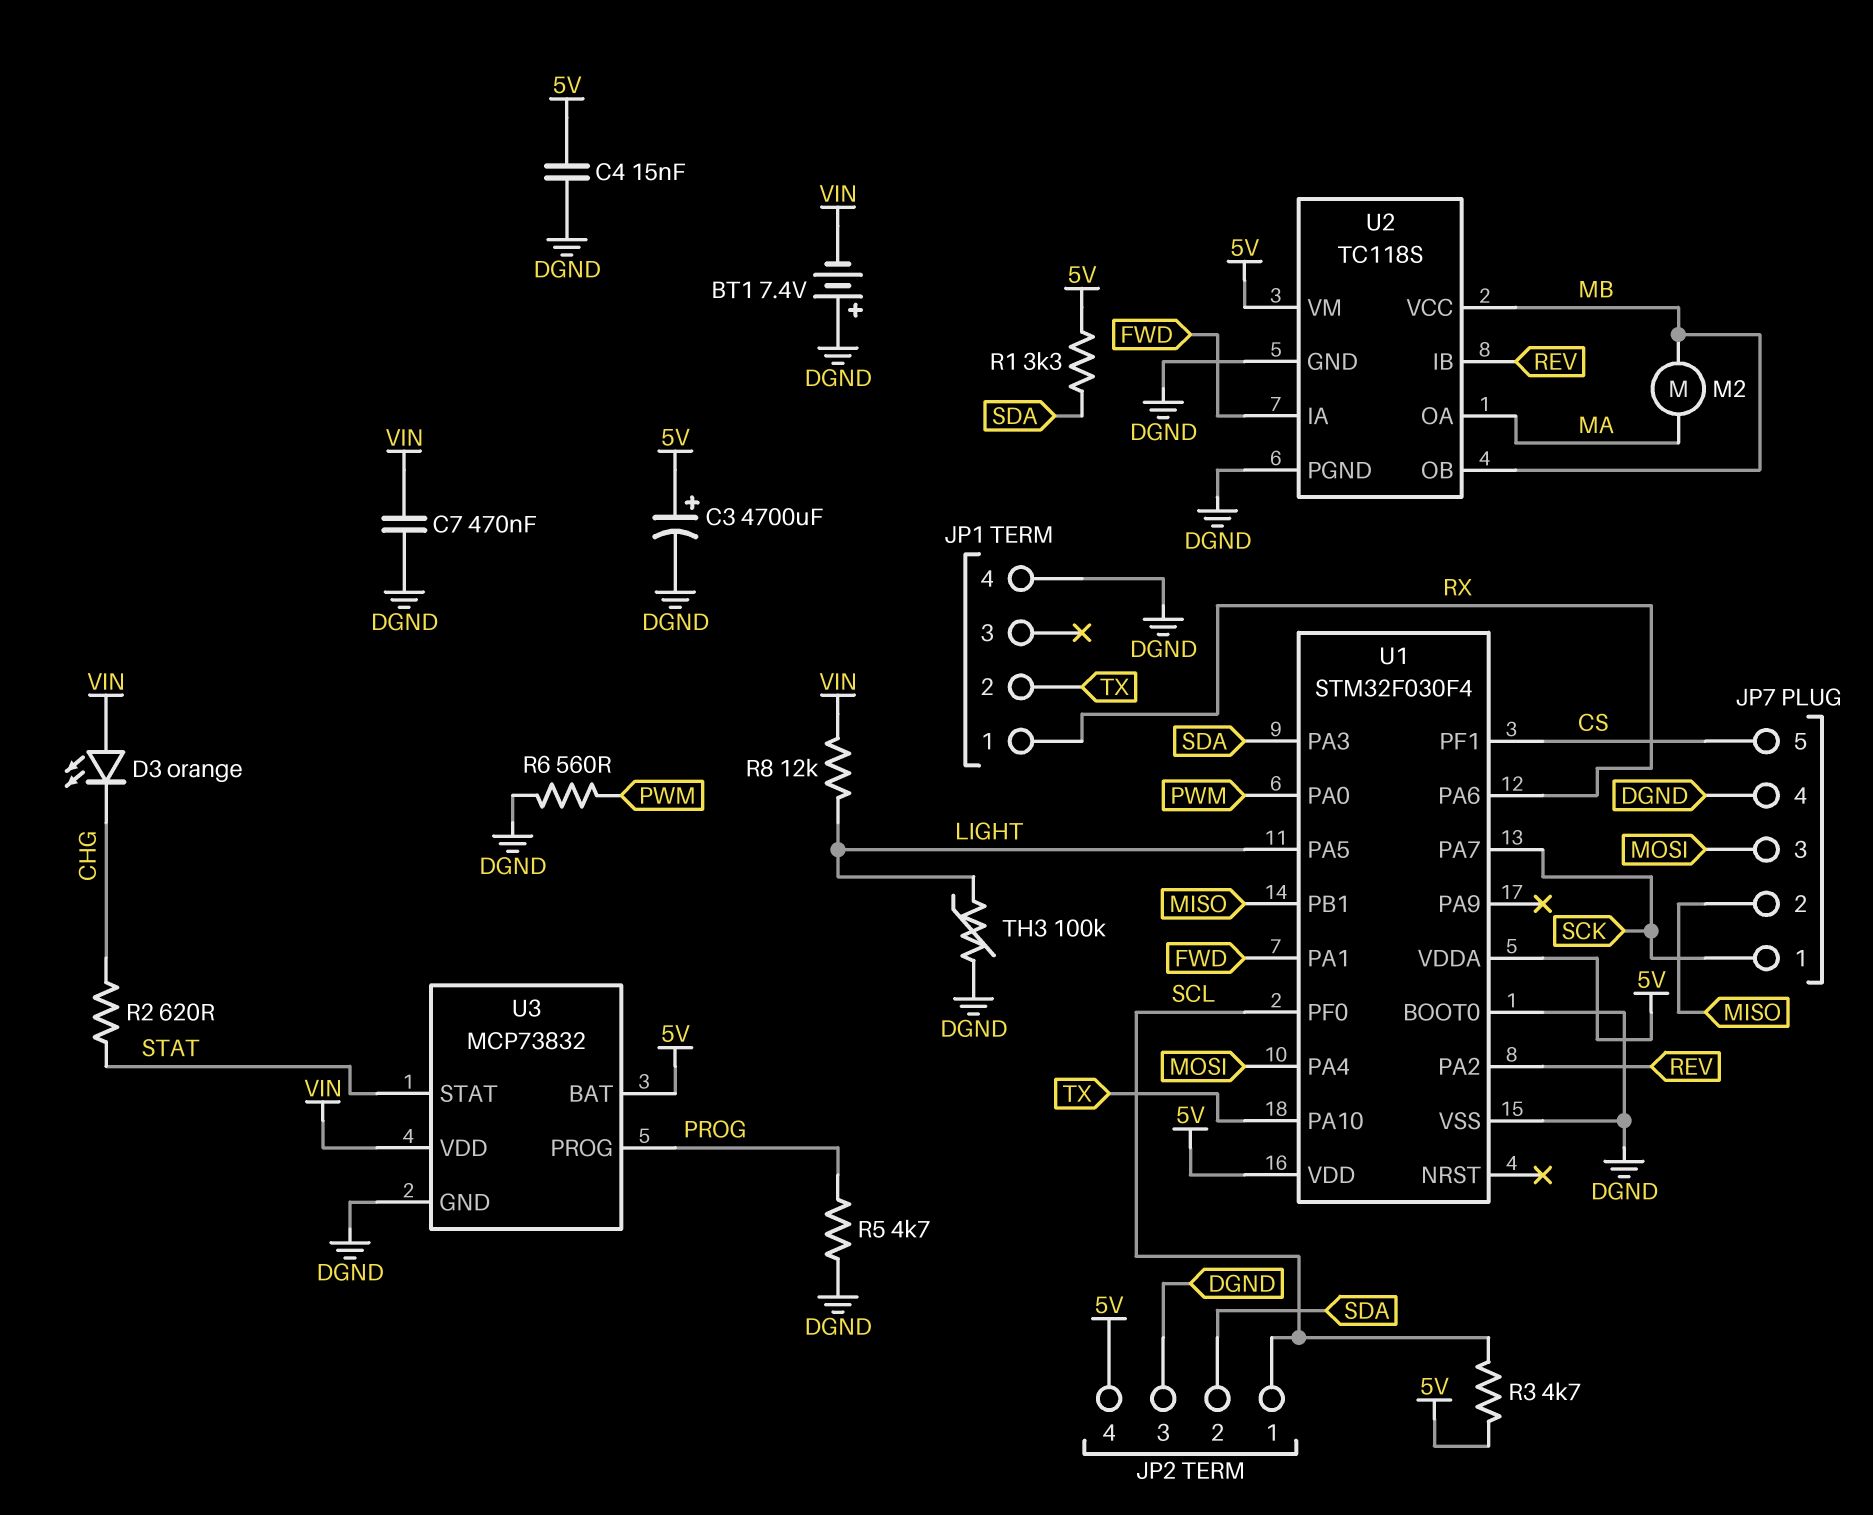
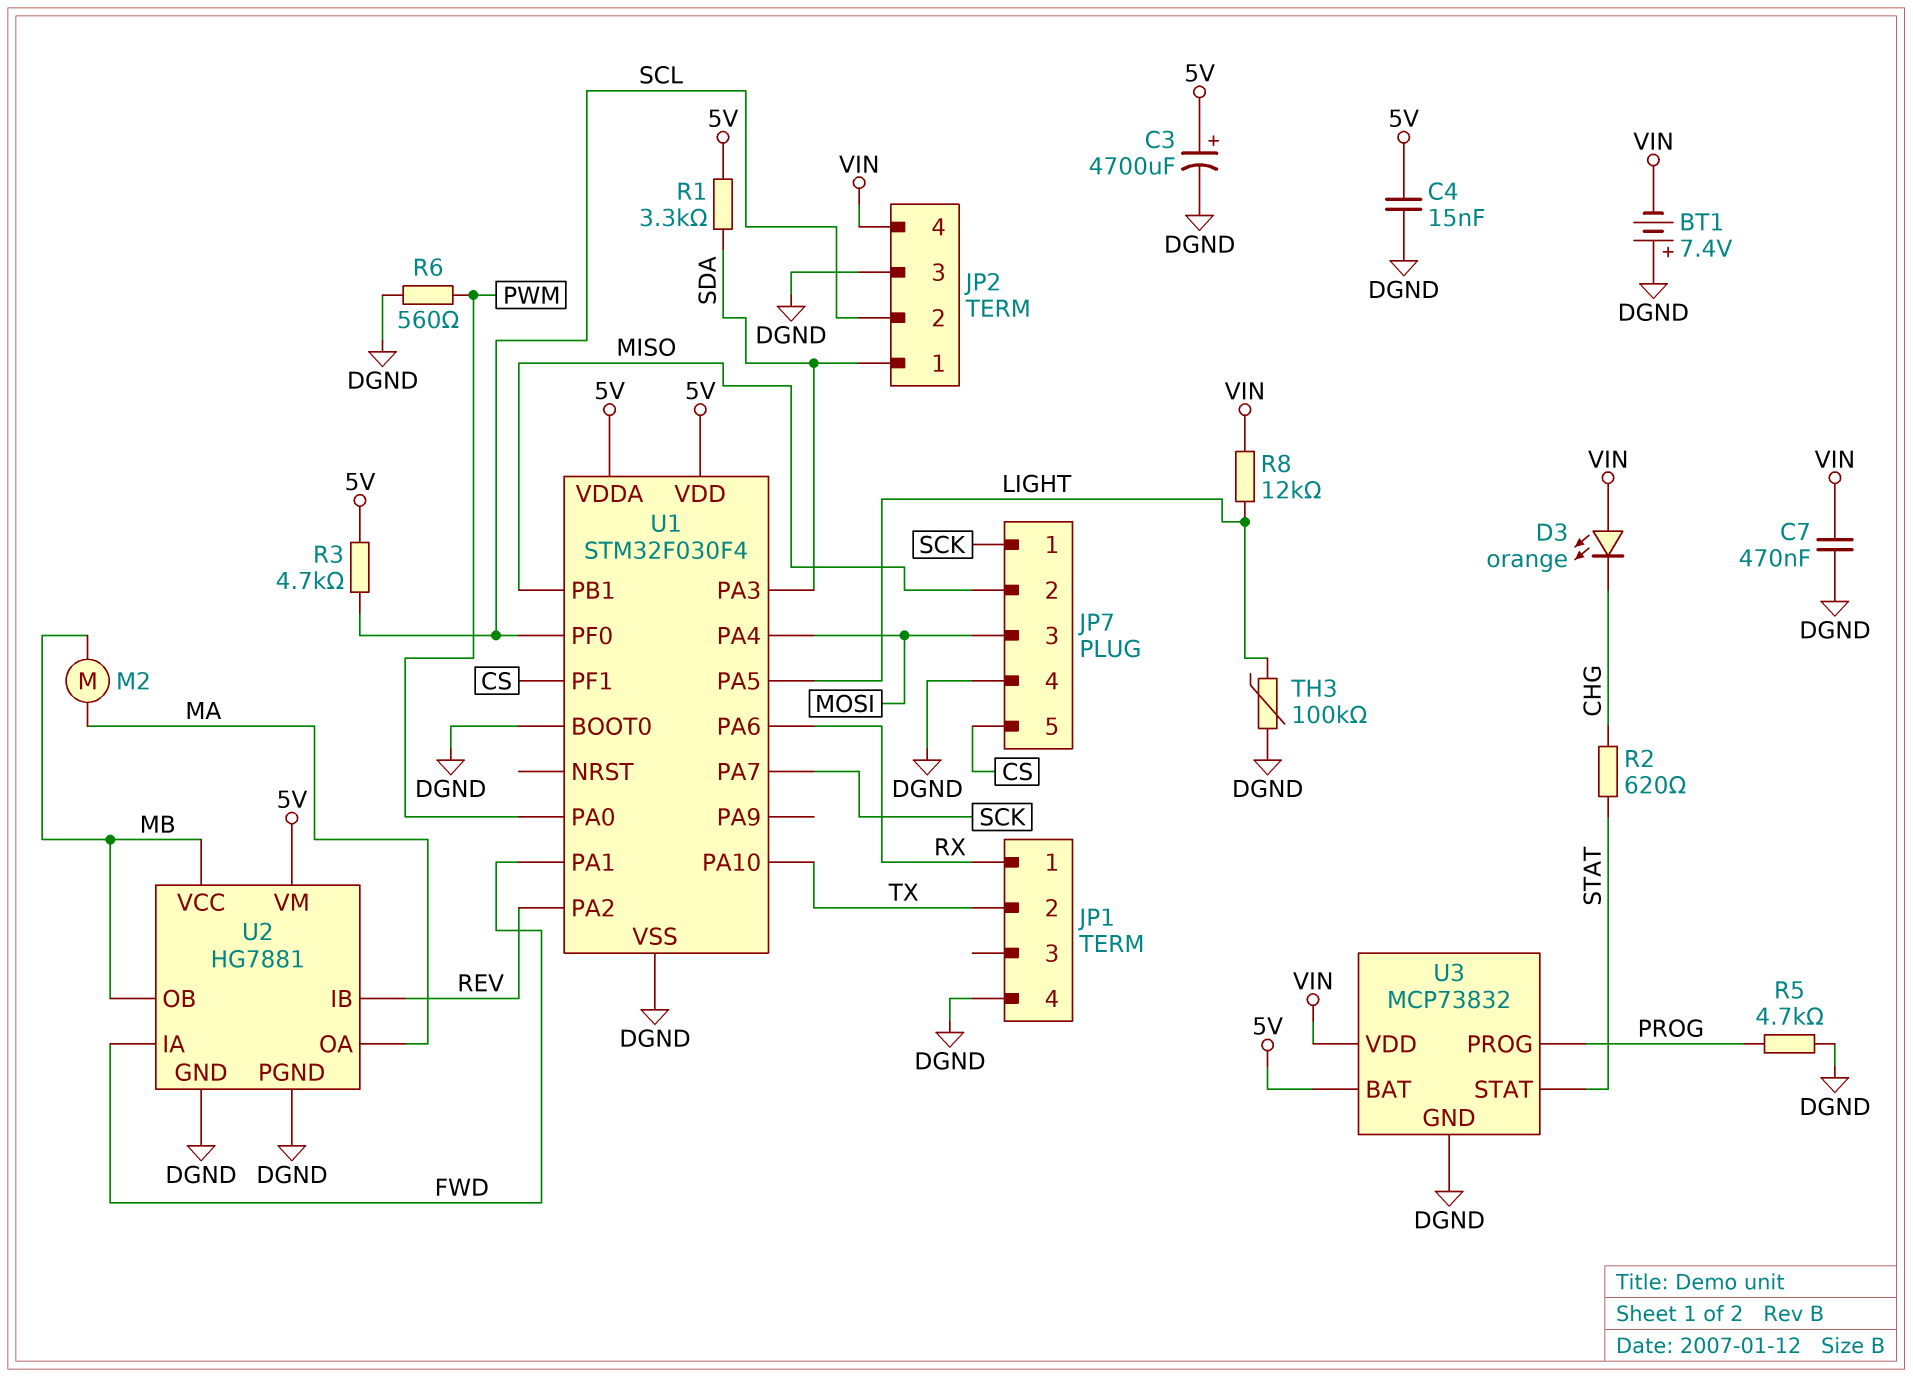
JP2 pin 1: SCL -> SDA
JP2 pin 2: SDA -> SCL
JP2 pin 4: 5V -> VIN
U2: TC118S -> HG7881

